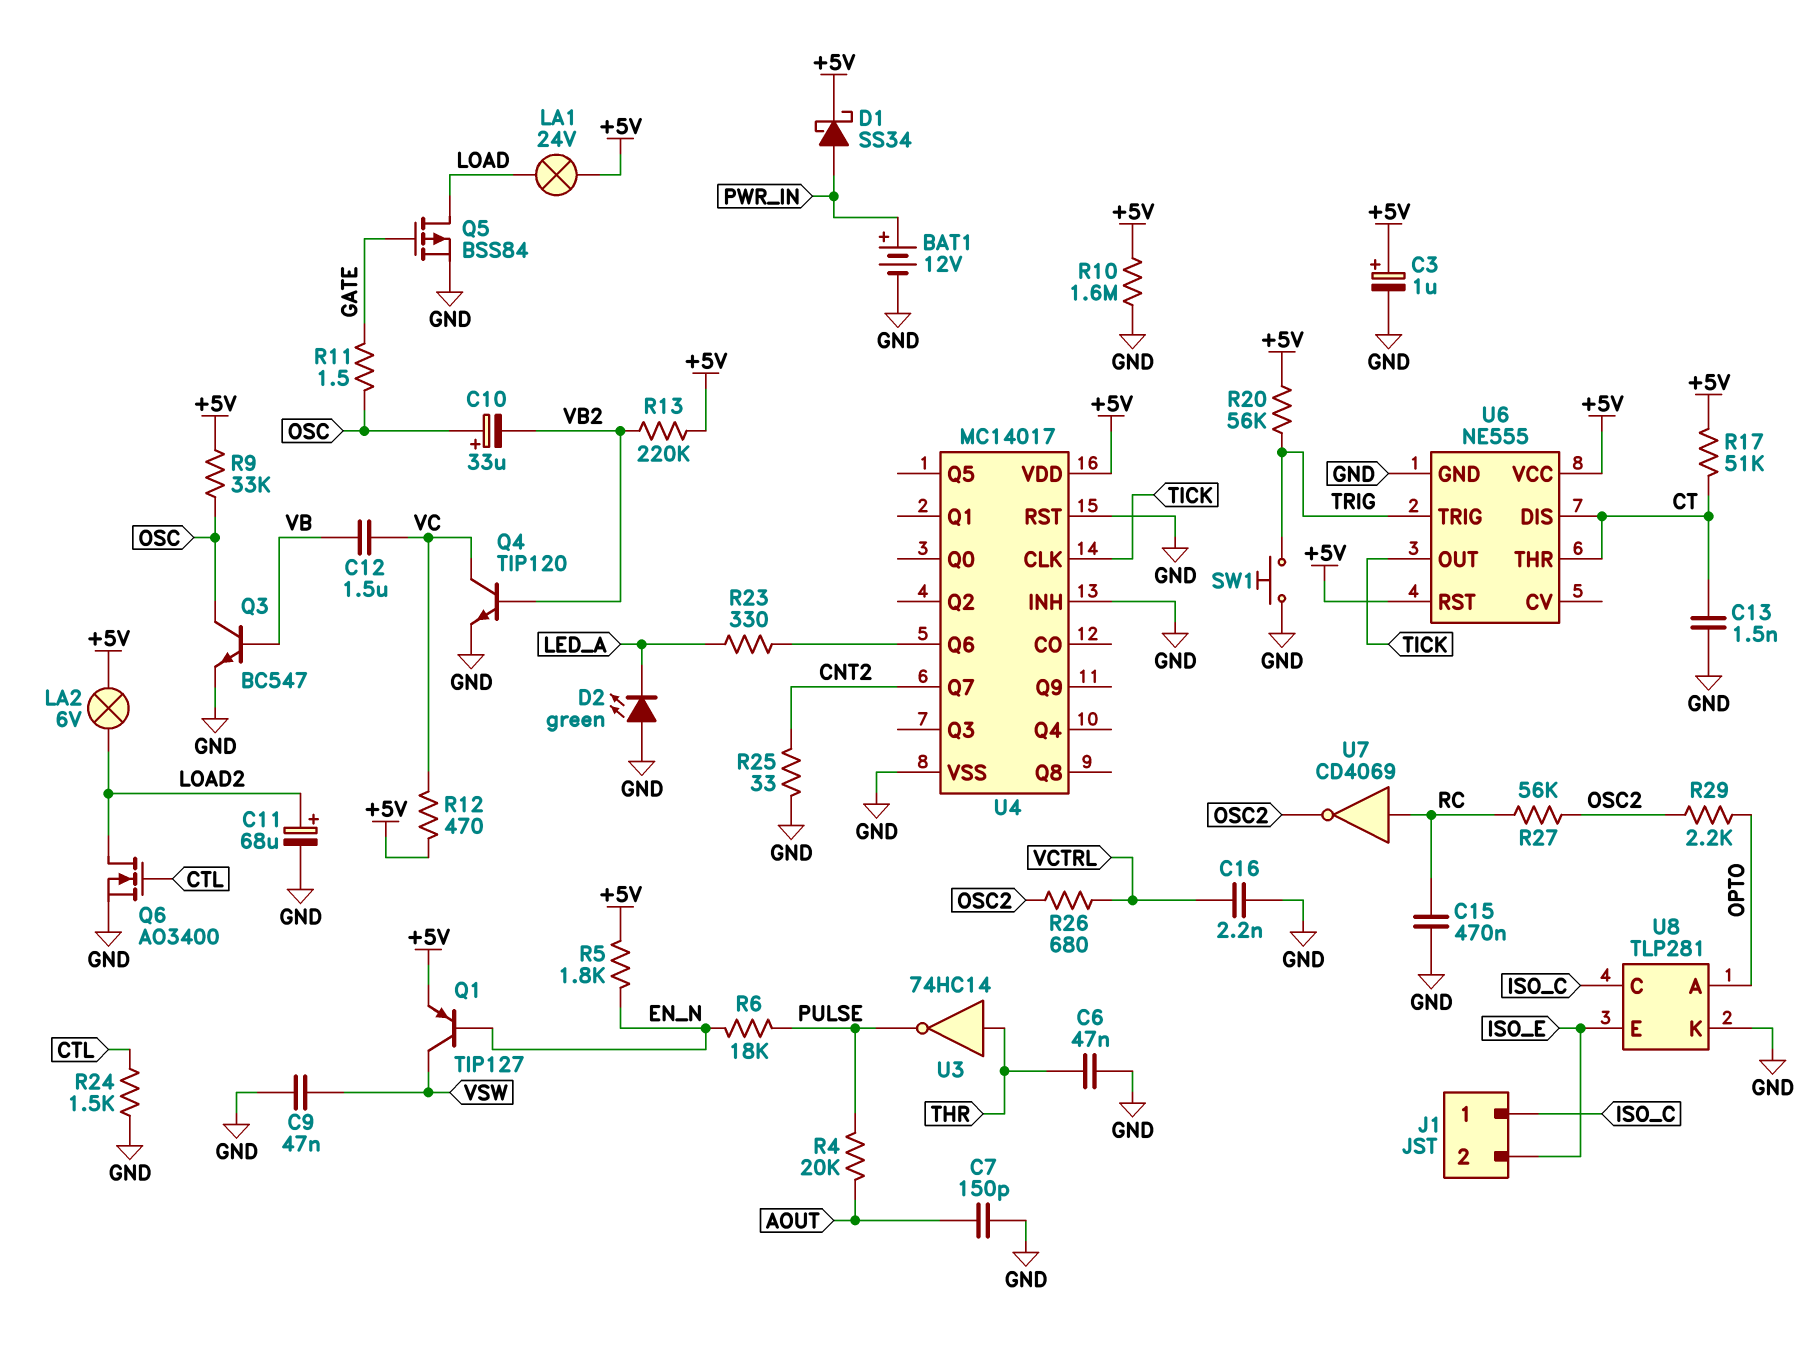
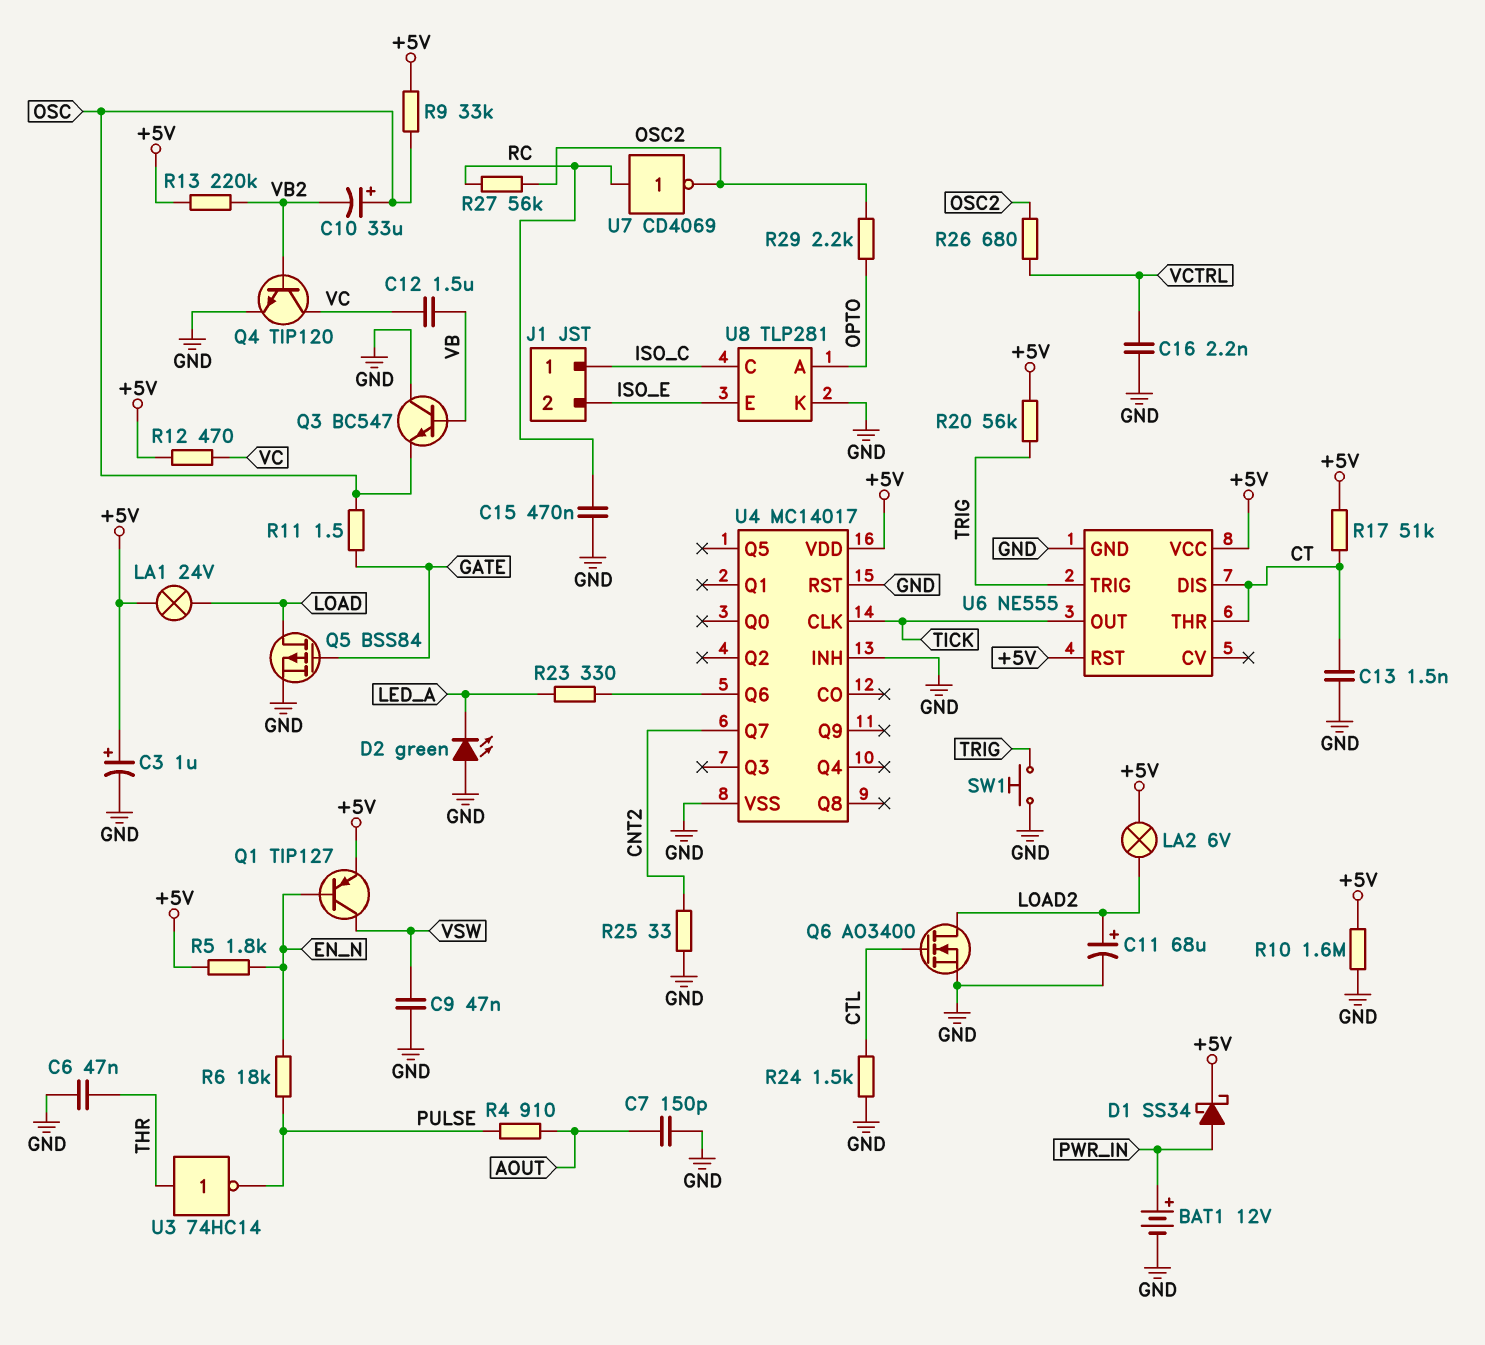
Q3: NPN BC547 (B VB, C OSC, E GND) -> NPN BC547 (B VB, C GND, E OSC)
R4: 20k (AOUT, PULSE) -> 910 (AOUT, PULSE)

